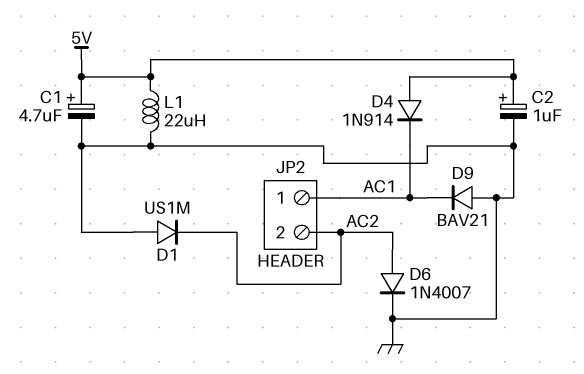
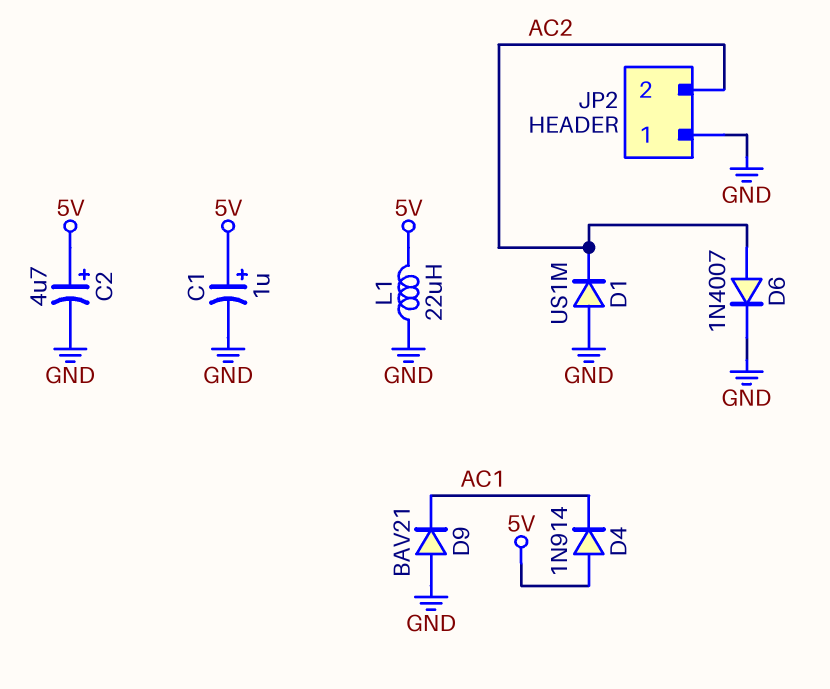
C1: 4.7uF (plus 5V, minus GND) -> 1uF (plus 5V, minus GND)
C2: 1uF (plus 5V, minus GND) -> 4.7uF (plus 5V, minus GND)
JP2 pin 1: AC1 -> GND

